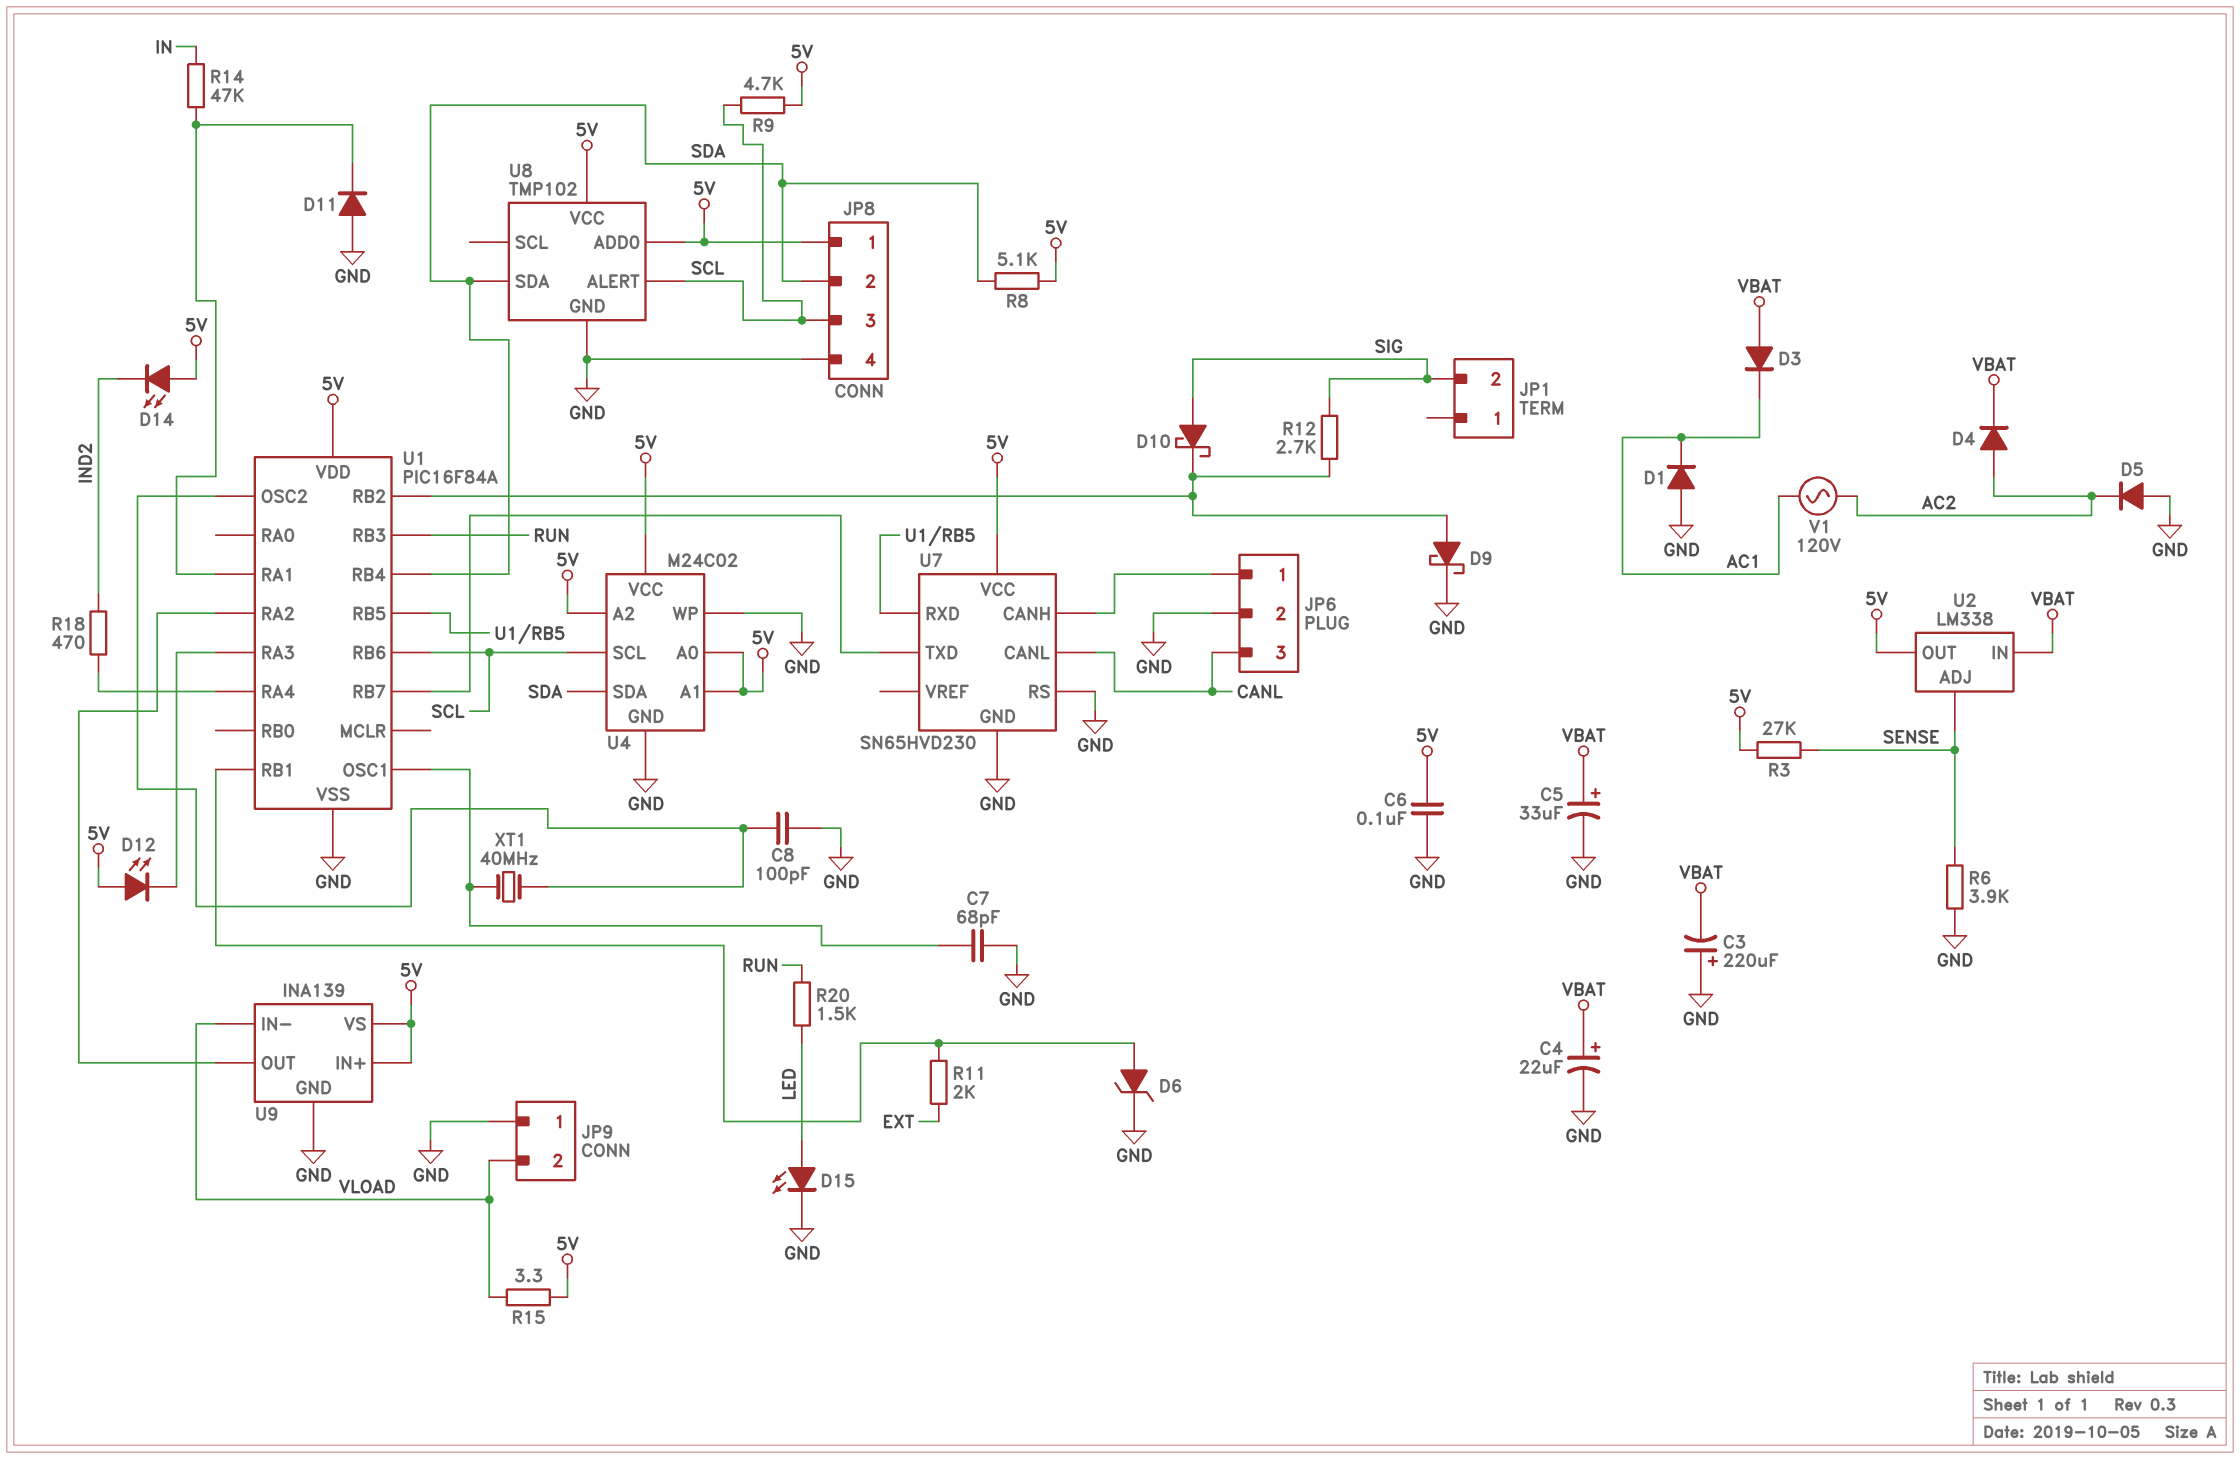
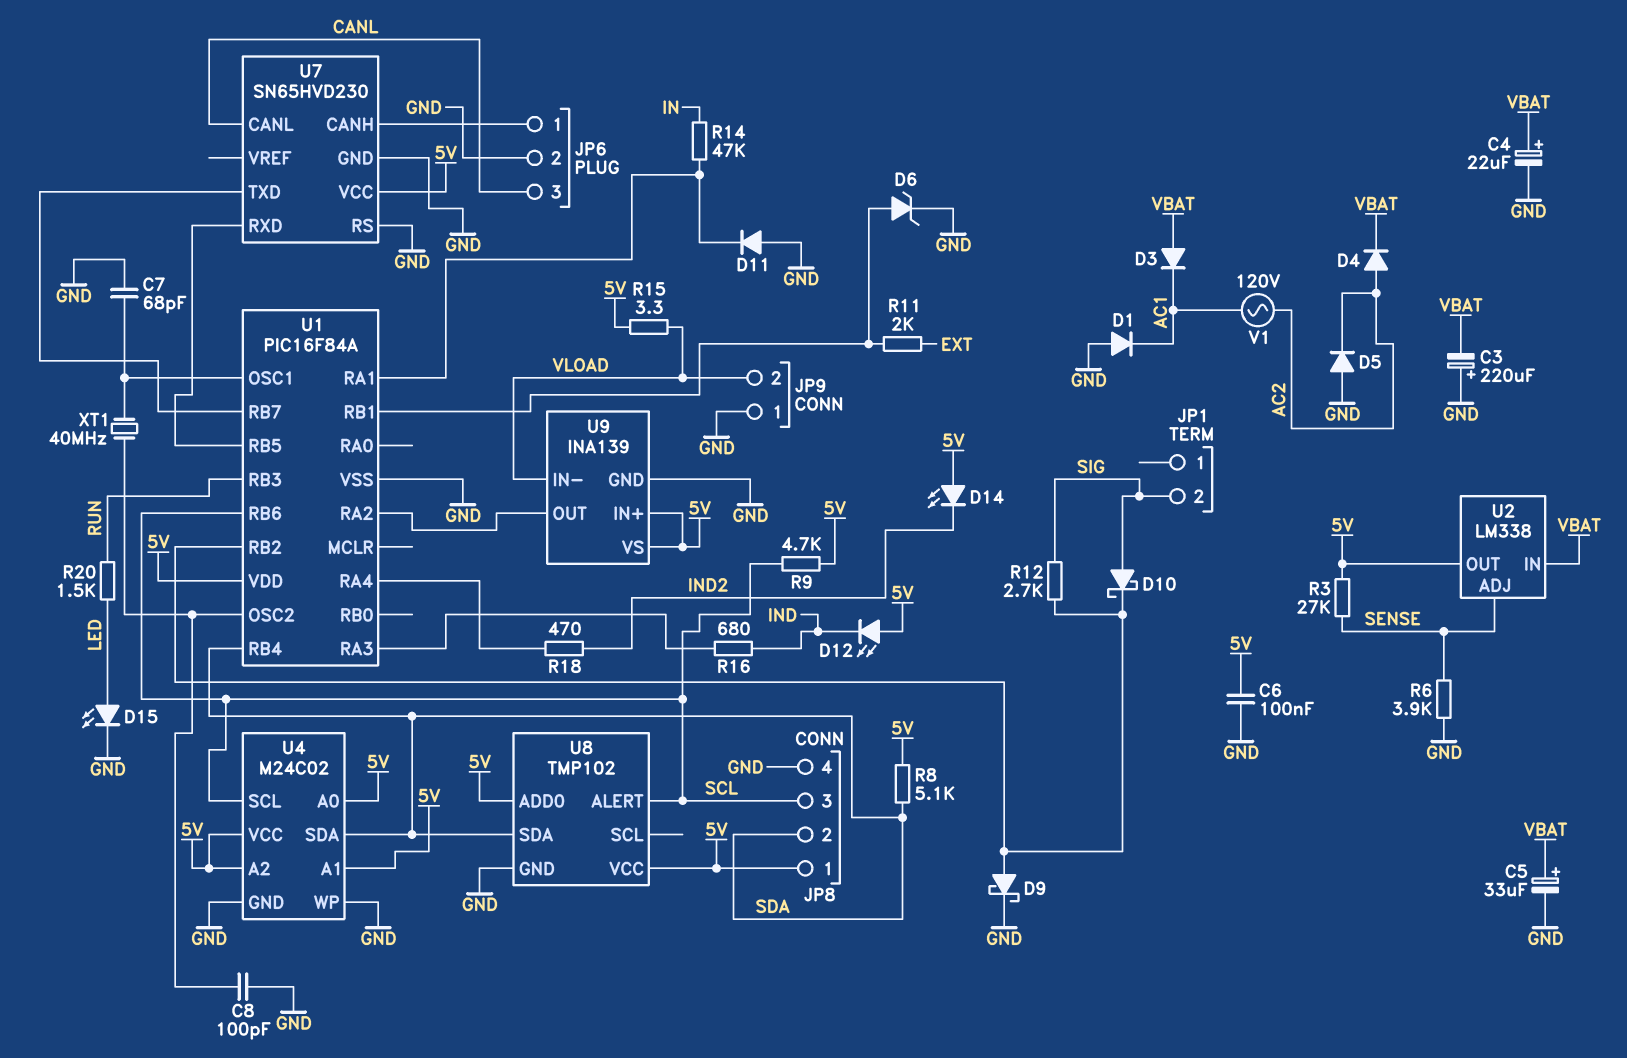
D12: LED (A 5V, K U1/RA3) -> LED (A 5V, K IND)
R16: none -> 680 (IND, U1/RA3)

